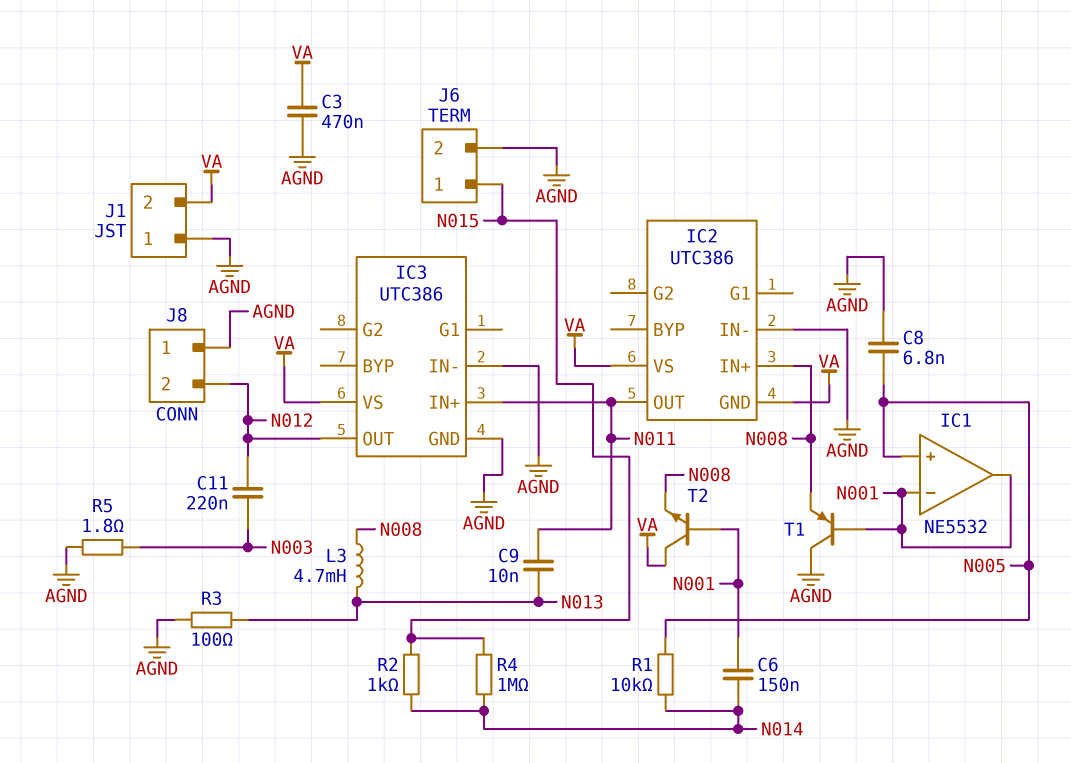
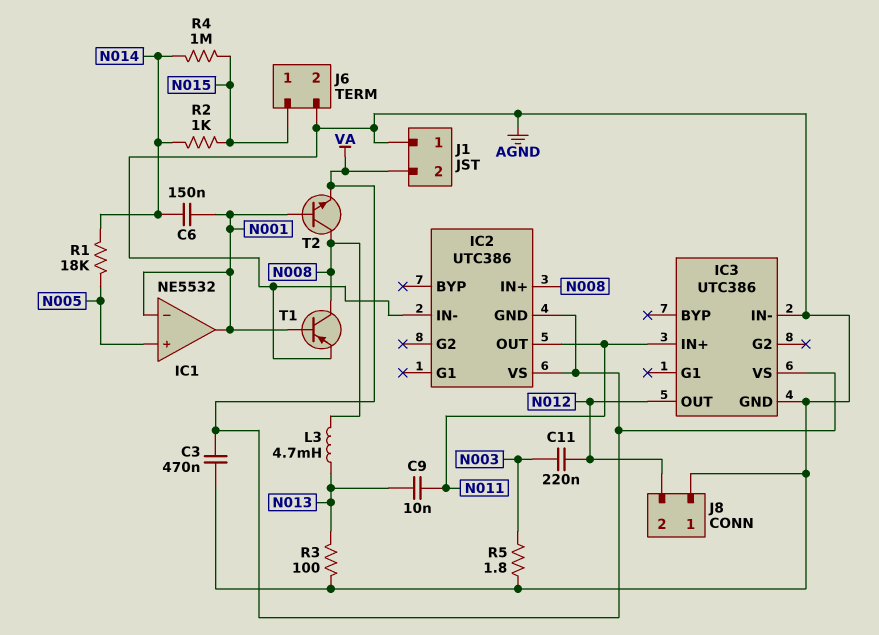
C8: 6.8nF (AGND, N005) -> none
R1: 10k (N005, N014) -> 18k (N005, N014)
T1: PNP (B N001, C AGND, E N008) -> PNP (B N001, C N008, E AGND)
T2: NPN (B N001, C VA, E N008) -> NPN (B N001, C N008, E VA)

